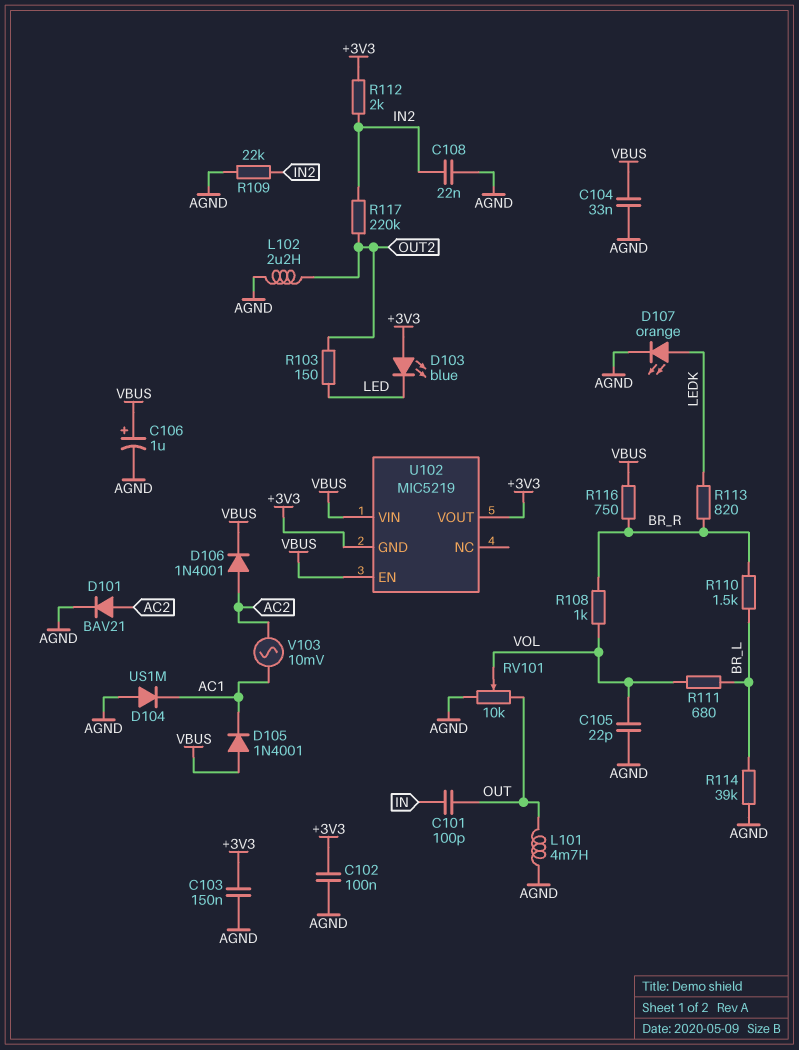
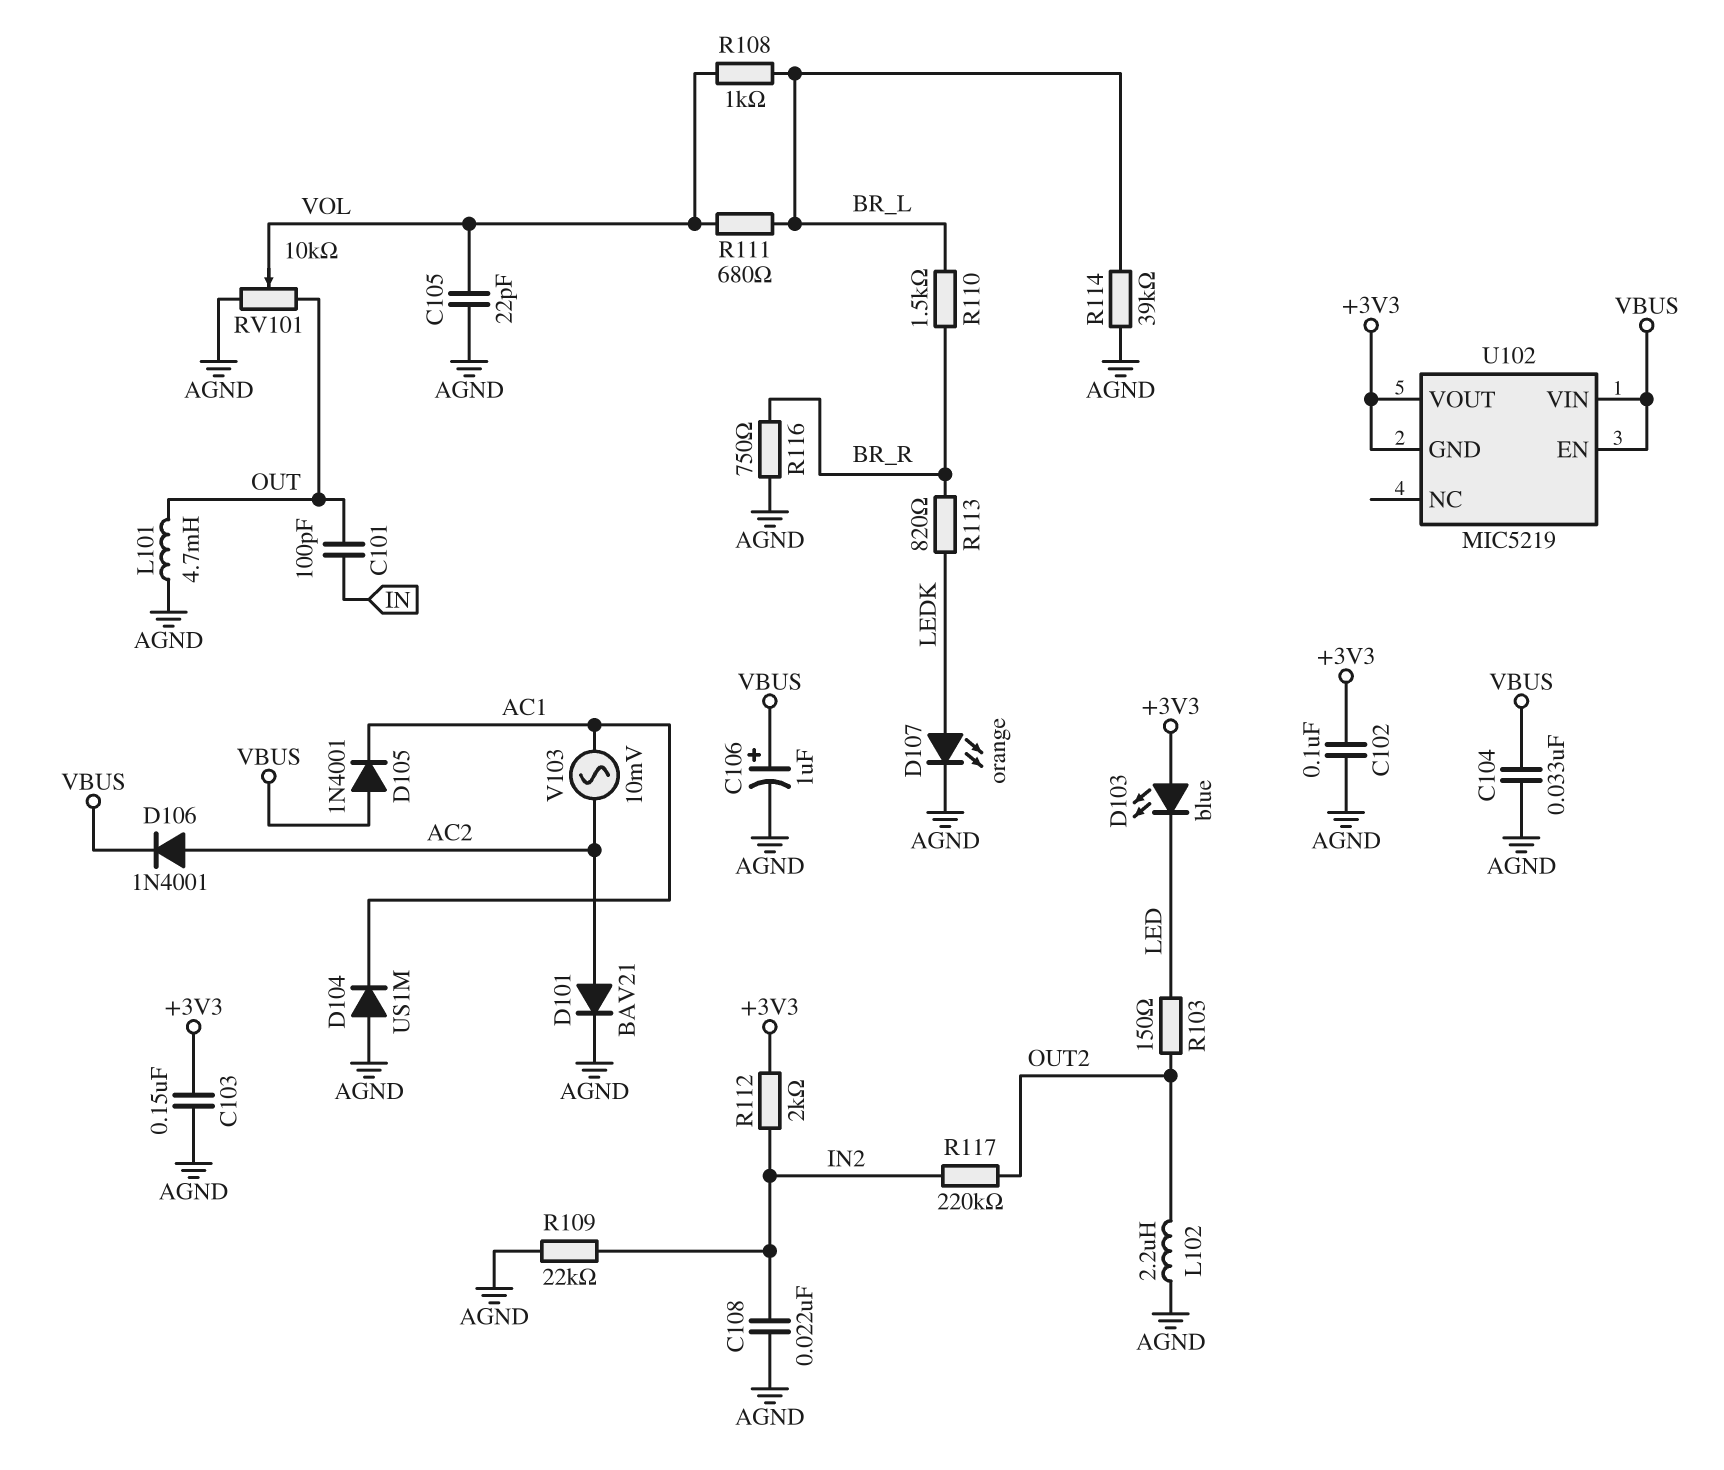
R108: 1k (BR_R, VOL) -> 1k (BR_L, VOL)
R116: 750 (BR_R, VBUS) -> 750 (AGND, BR_R)

